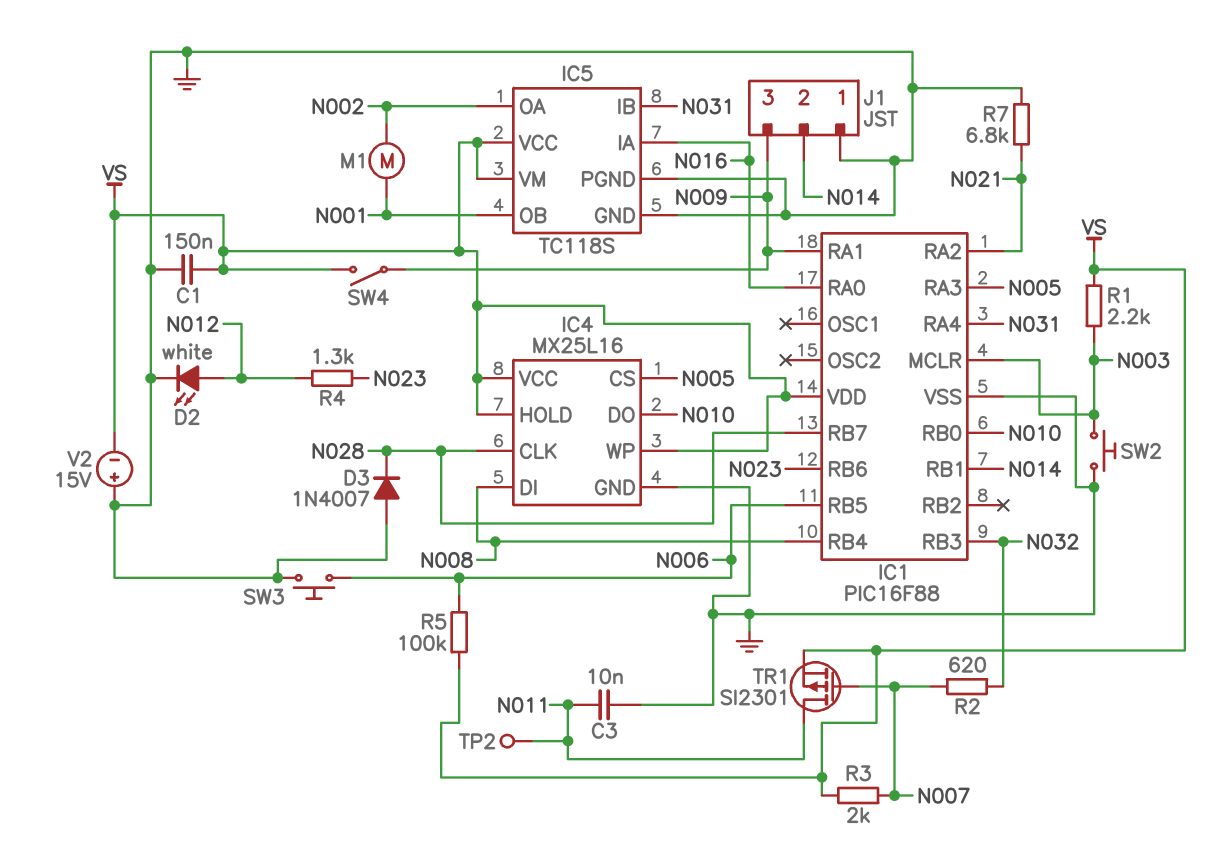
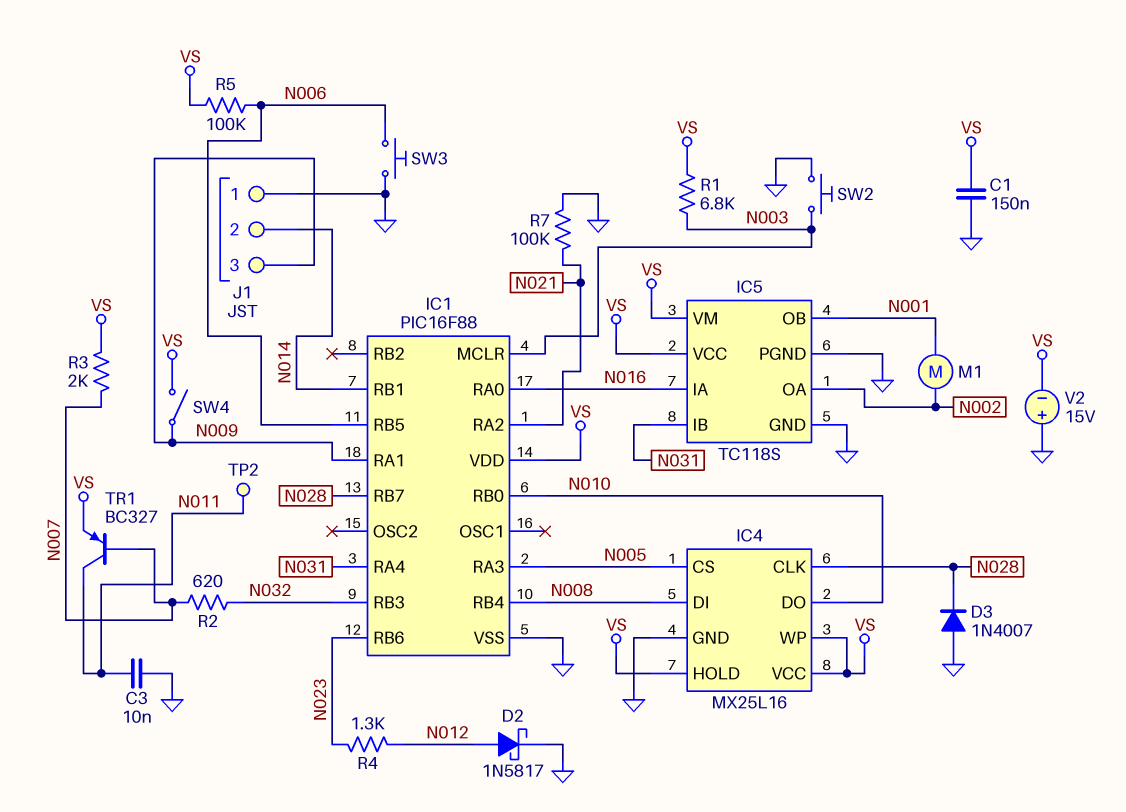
D2: LED white (A N012, K GND) -> schottky 1N5817 (A N012, K GND)
R1: 2.2k (N003, VS) -> 6.8k (N003, VS)
R7: 6.8k (GND, N021) -> 100k (GND, N021)
TR1: PMOS SI2301 (G N007, D N011, S VS) -> PNP BC327 (B N007, C N011, E VS)

